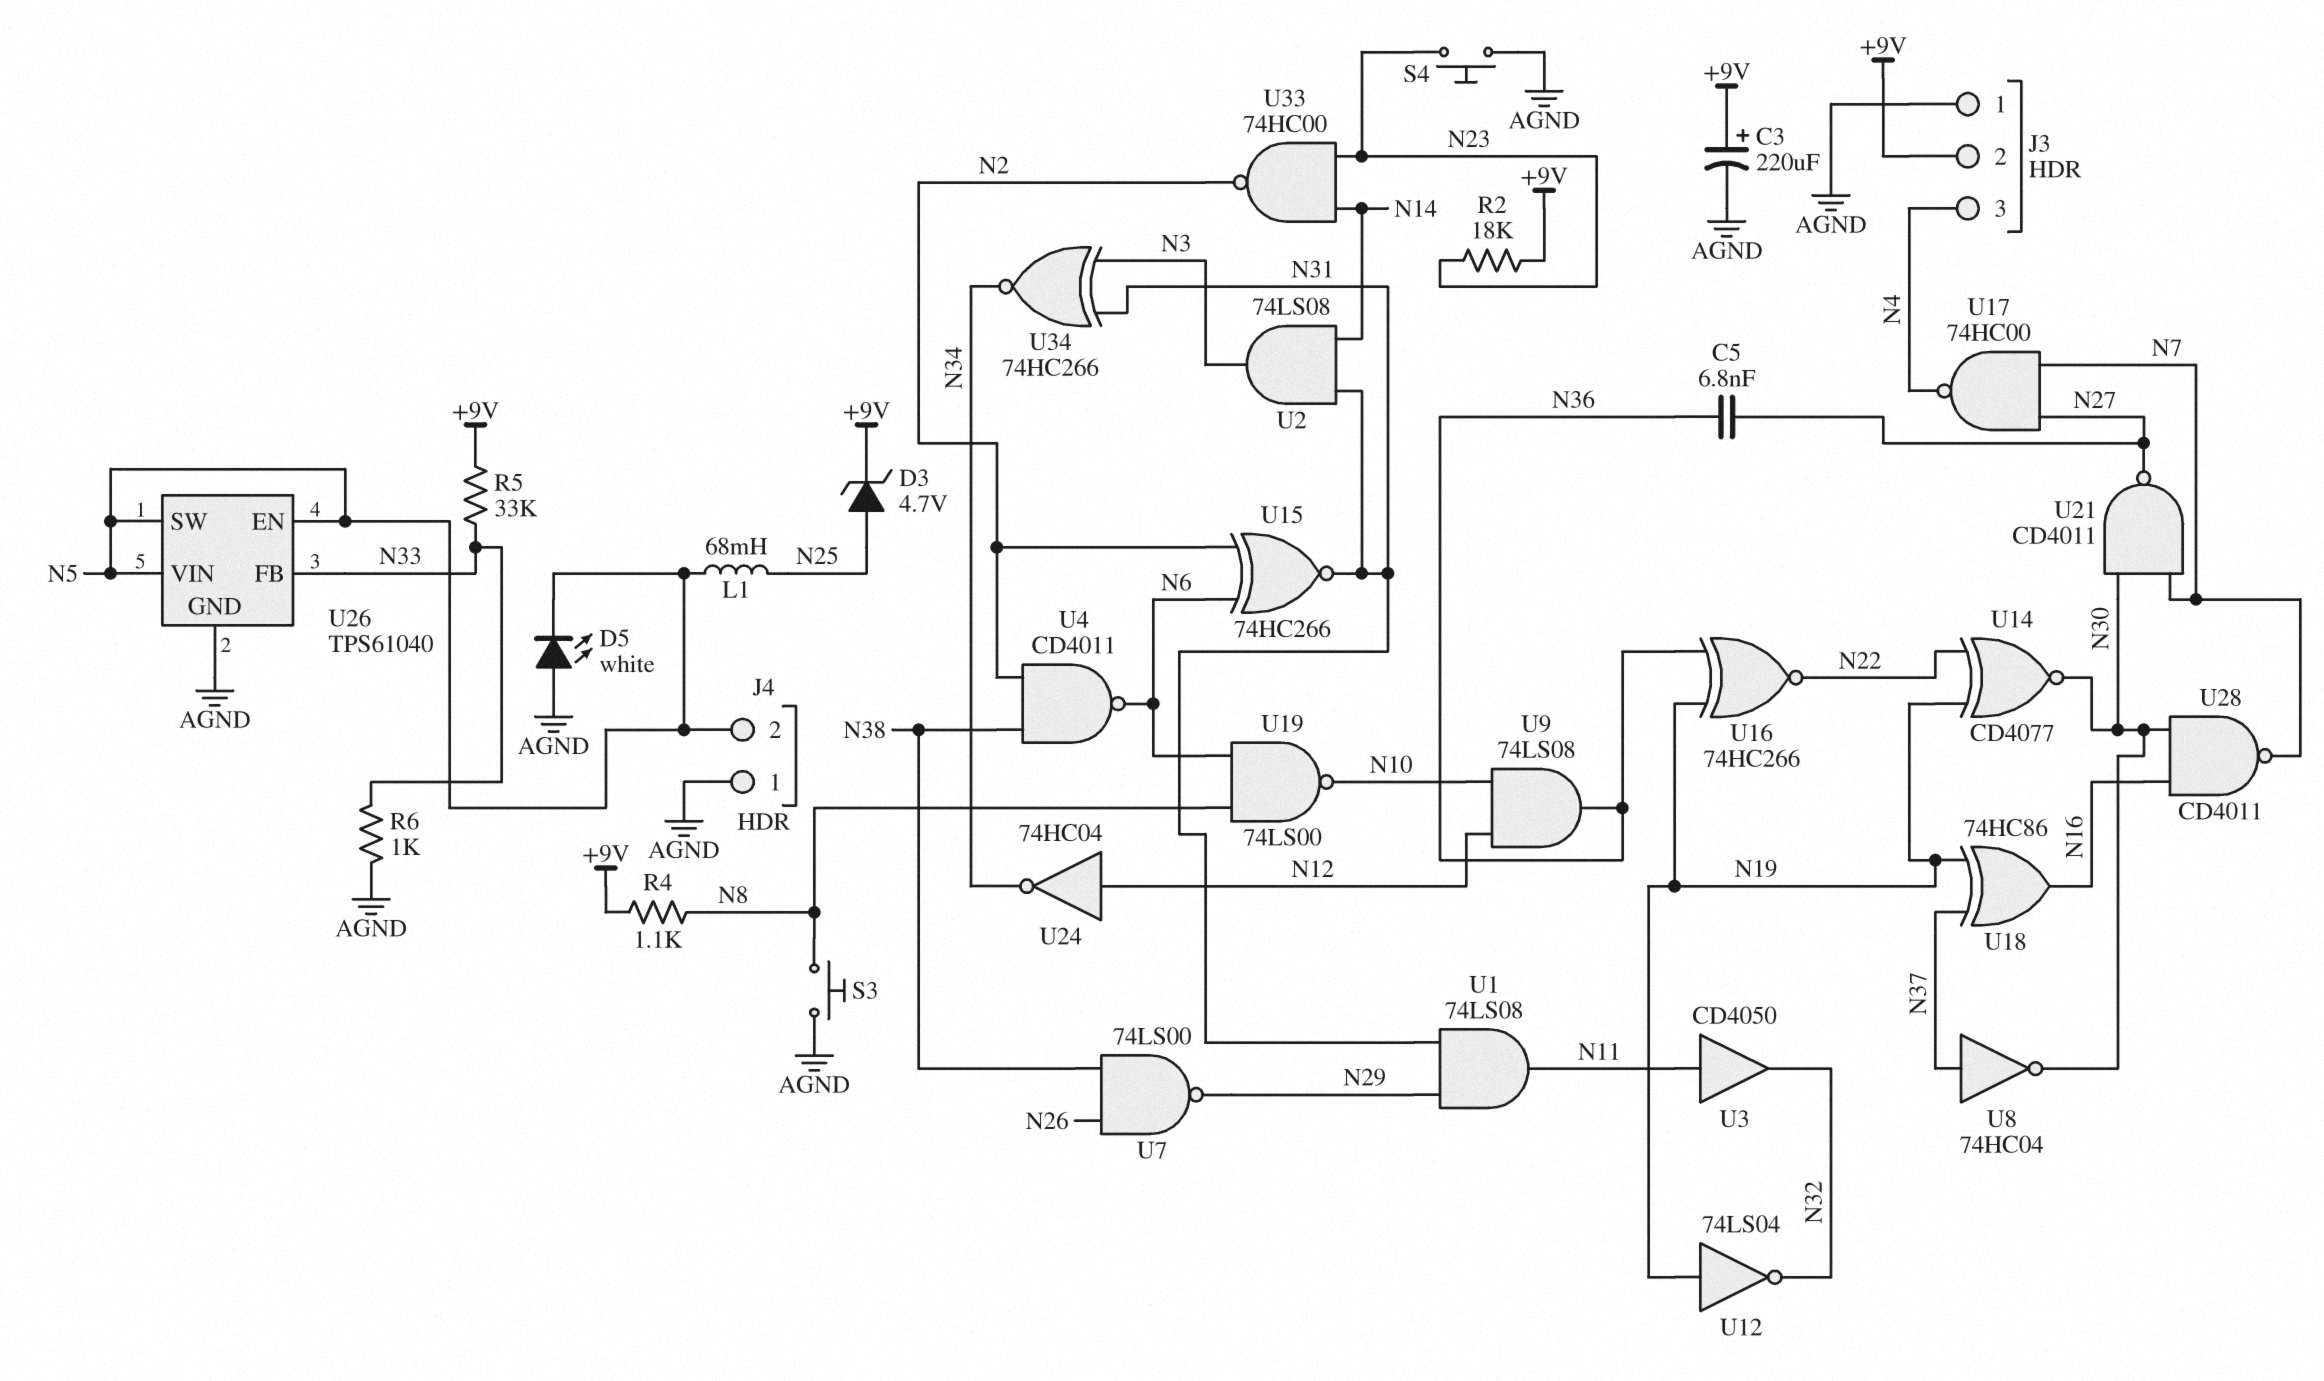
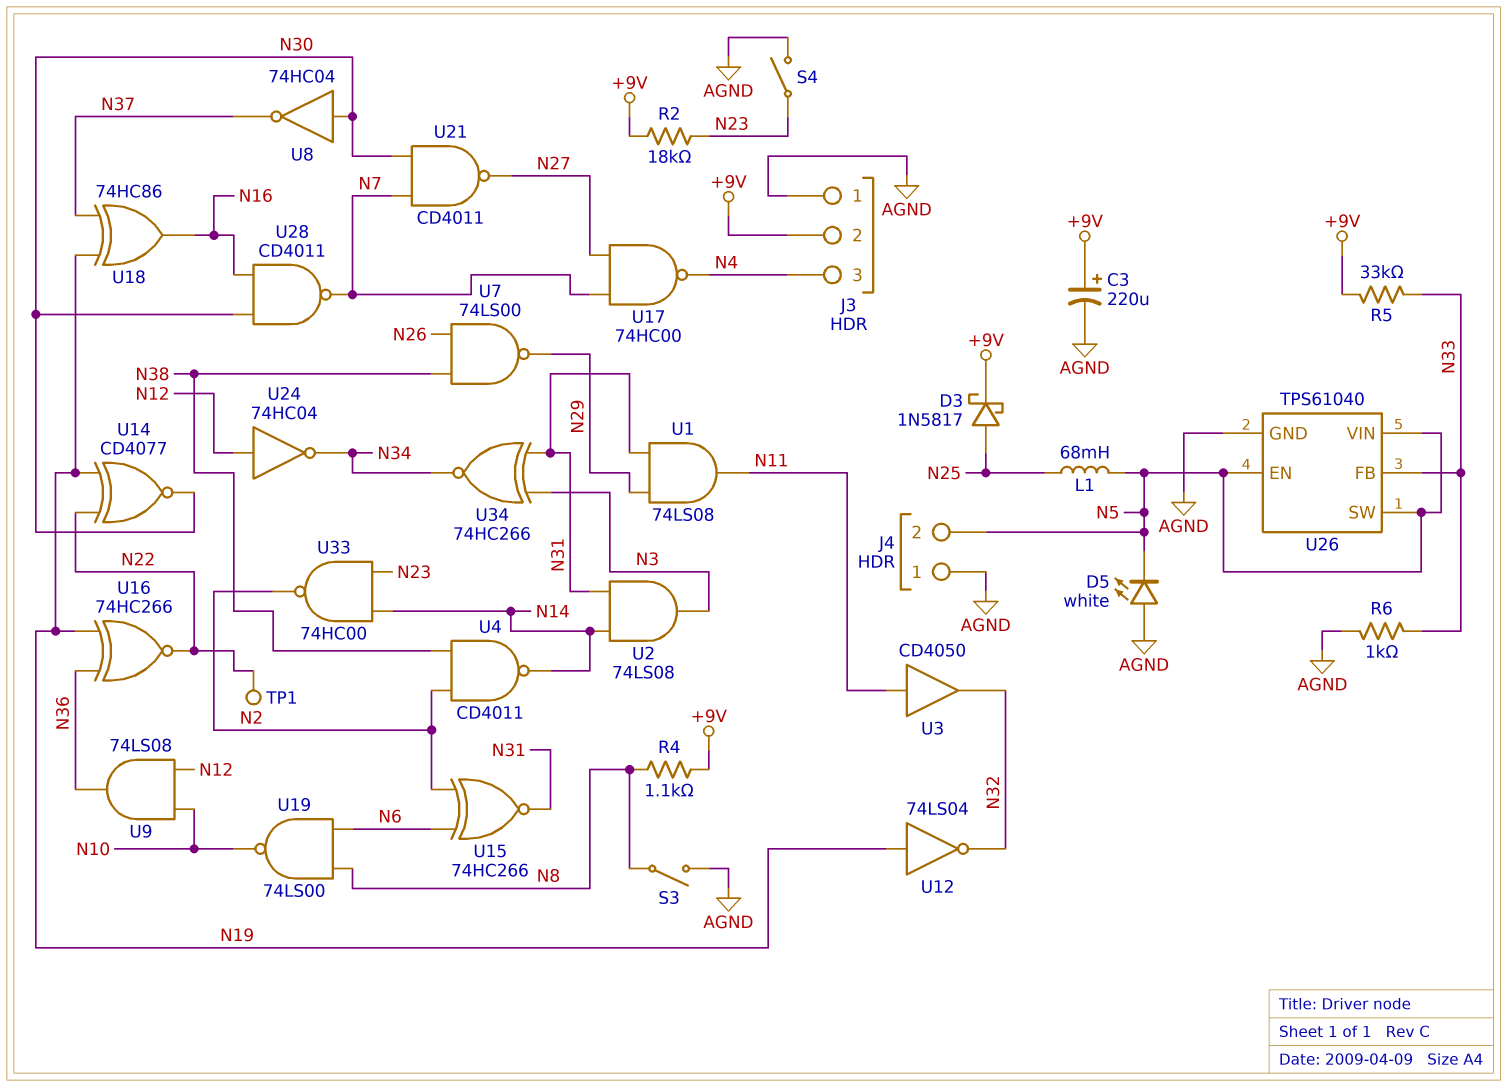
C5: 6.8nF (N27, N36) -> none
D3: zener 4.7V (A N25, K +9V) -> schottky 1N5817 (A N25, K +9V)
S3: button (AGND, N8) -> switch (AGND, N8)
S4: button (AGND, N23) -> switch (AGND, N23)
TP1: none -> test point (N22)
U4: NAND CD4011 (in N2, in N38, out N6) -> NAND CD4011 (in N2, in N38, out N14)
U8: NOT 74HC04 (in N37, out N30) -> NOT 74HC04 (in N30, out N37)

